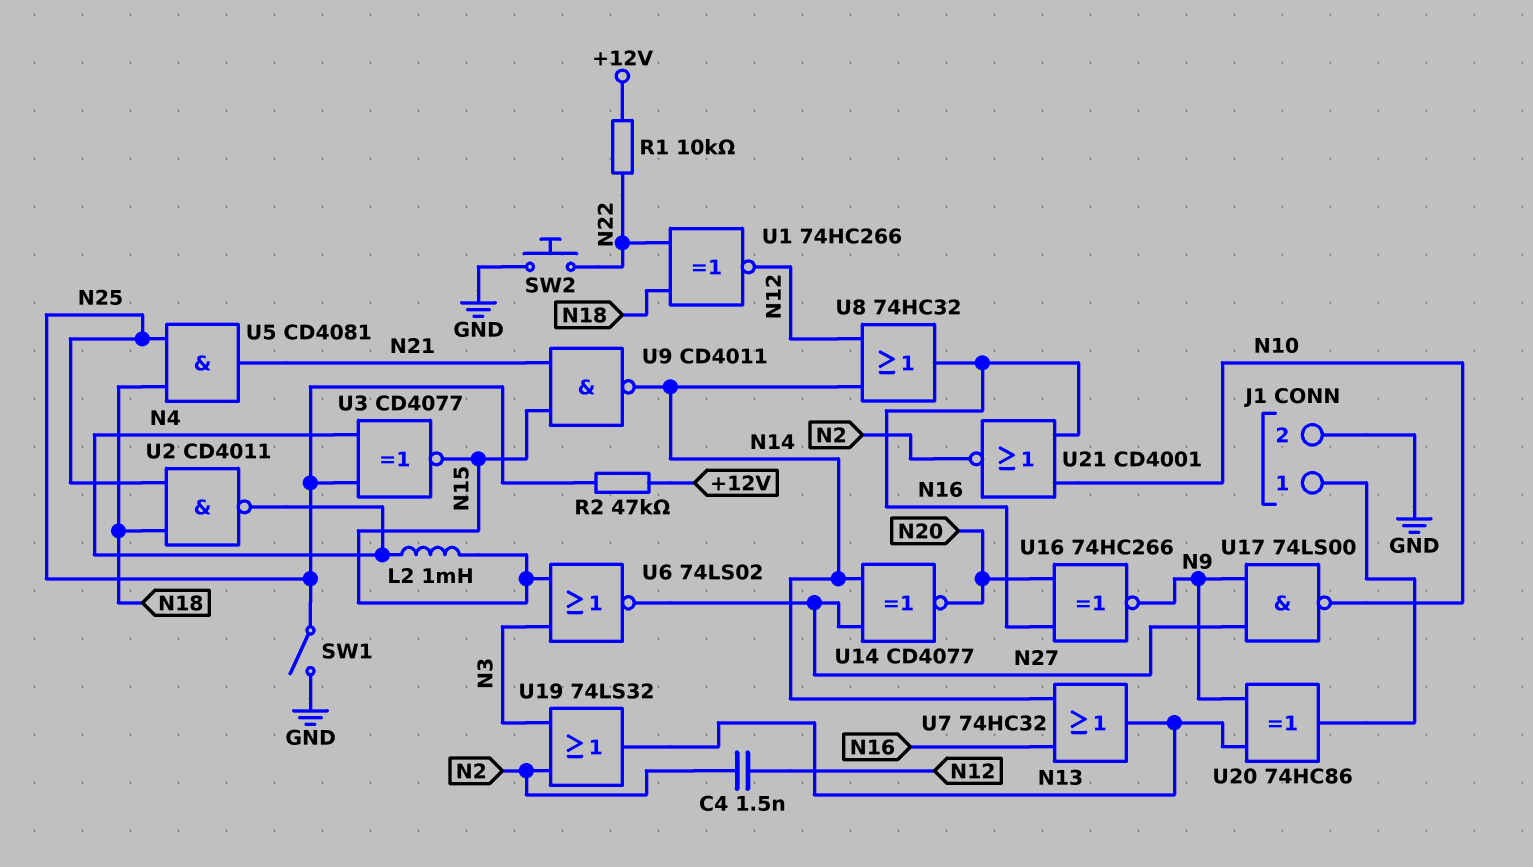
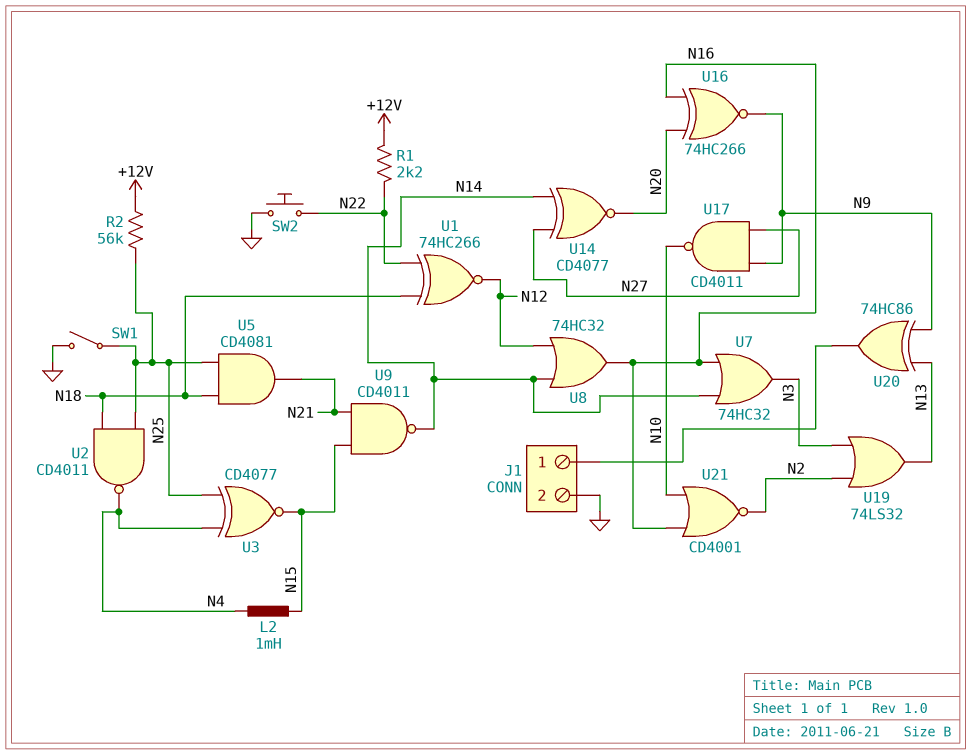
C4: 1.5nF (N2, N12) -> none
R1: 10k (+12V, N22) -> 2.2k (+12V, N22)
R2: 47k (+12V, N25) -> 56k (+12V, N25)
U6: NOR 74LS02 (in N3, in N15, out N27) -> none
U7: OR 74HC32 (in N14, in N16, out N13) -> OR 74HC32 (in N14, in N16, out N3)
U17: NAND 74LS00 (in N9, in N27, out N10) -> NAND CD4011 (in N9, in N27, out N10)

